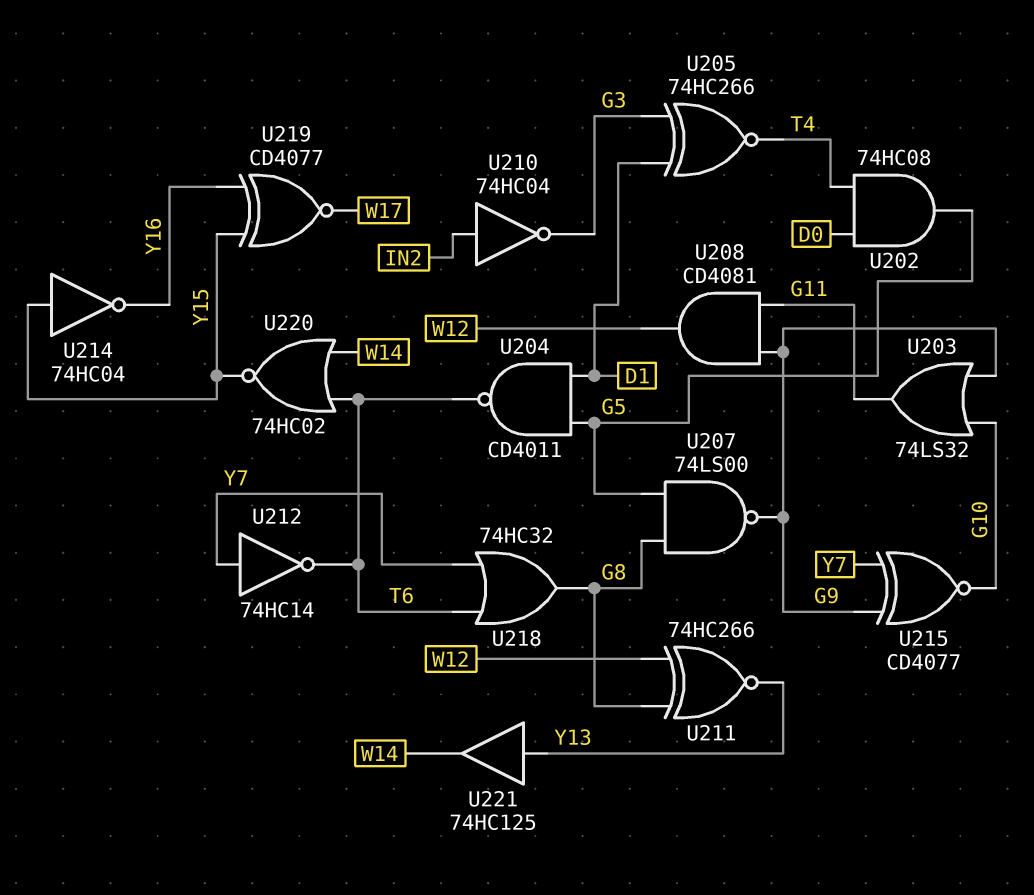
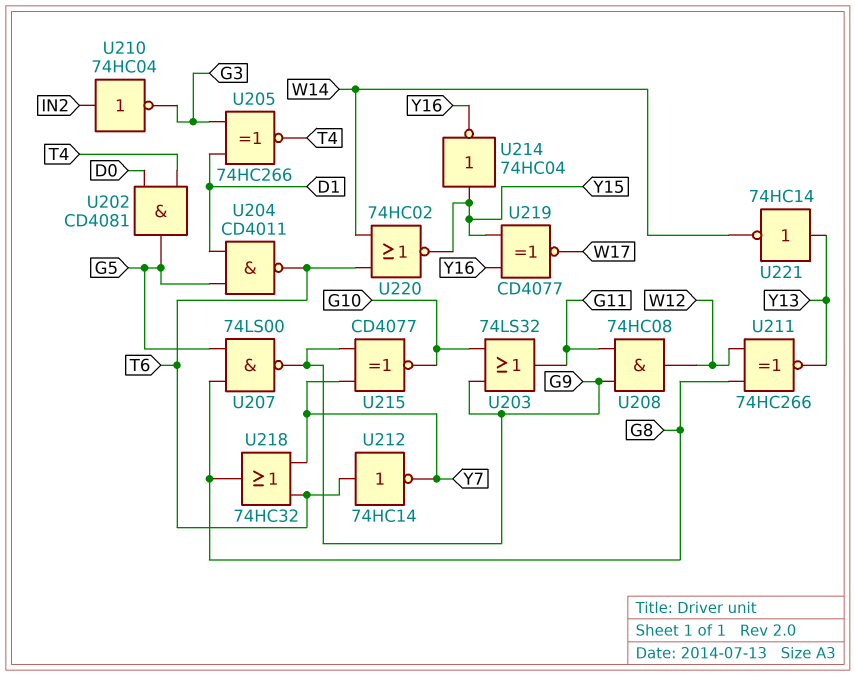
U202: AND 74HC08 (in D0, in T4, out G5) -> AND CD4081 (in D0, in T4, out G5)
U208: AND CD4081 (in G9, in G11, out W12) -> AND 74HC08 (in G9, in G11, out W12)
U212: NOT 74HC14 (in Y7, out T6) -> NOT 74HC14 (in T6, out Y7)
U221: buffer 74HC125 (in Y13, out W14) -> NOT 74HC14 (in Y13, out W14)

